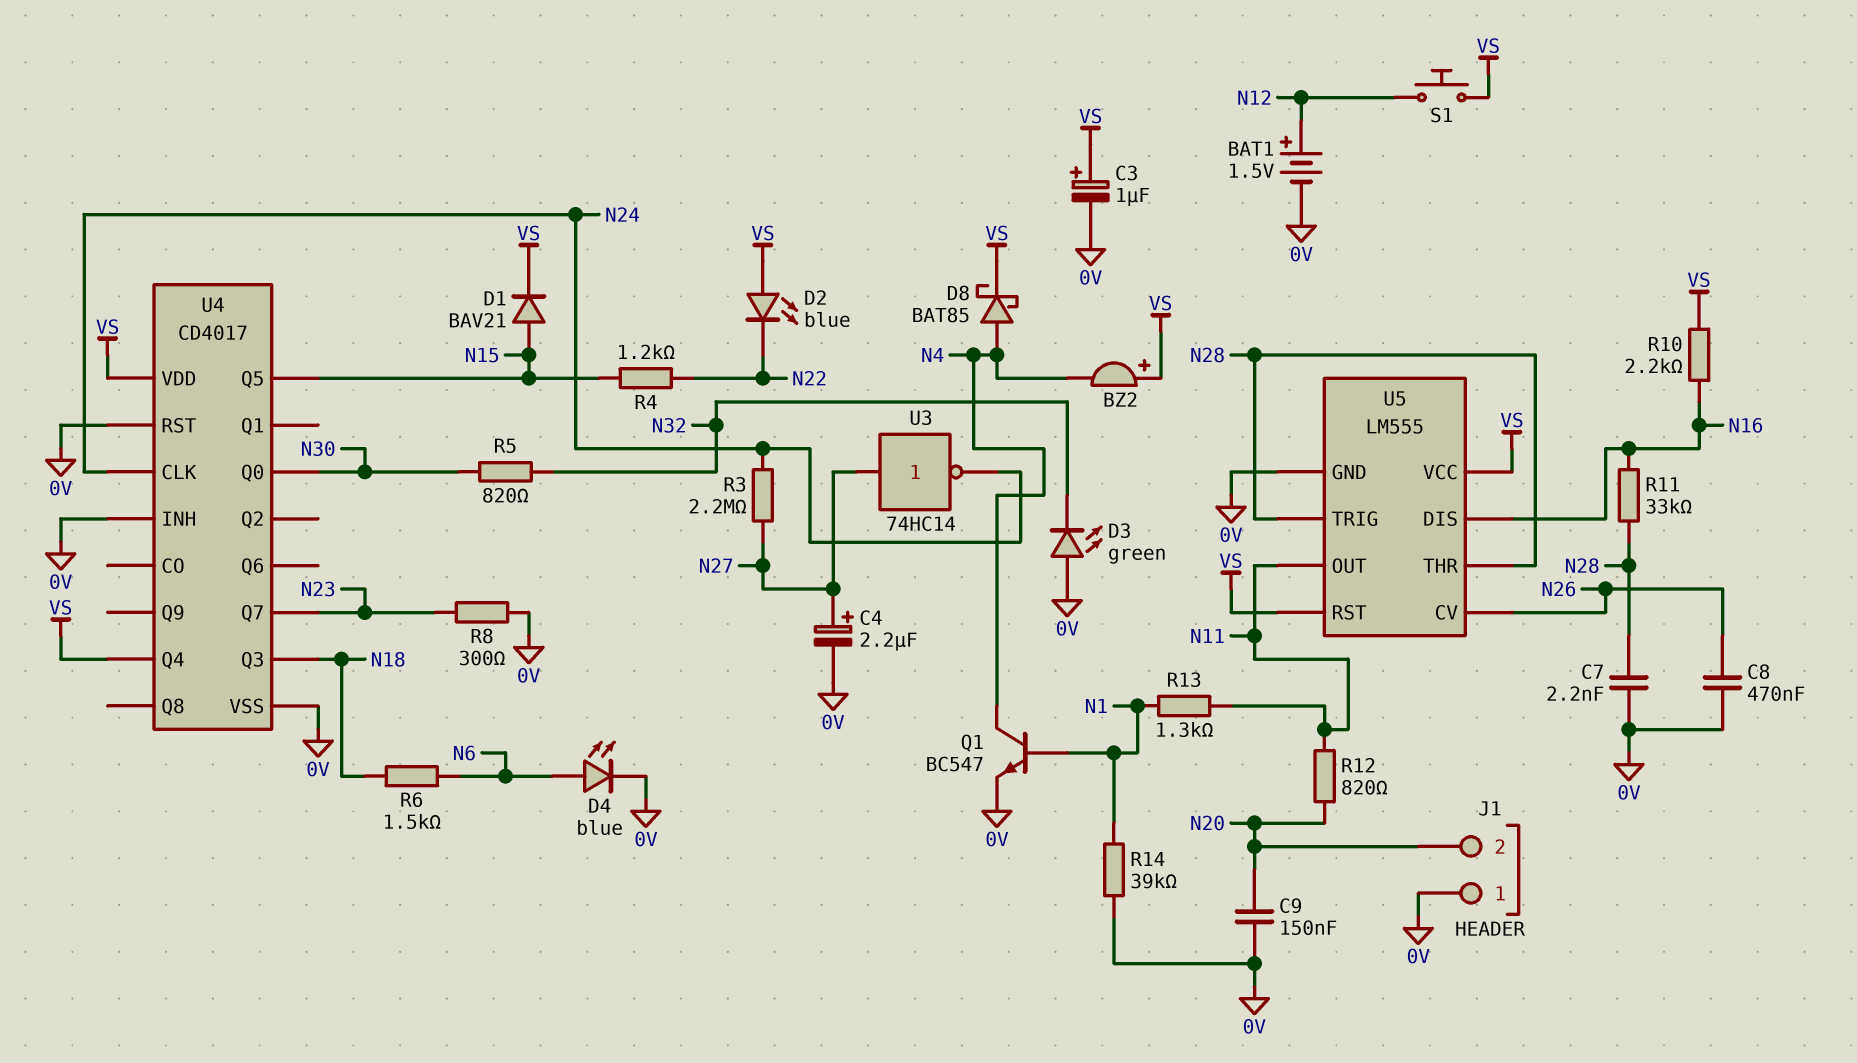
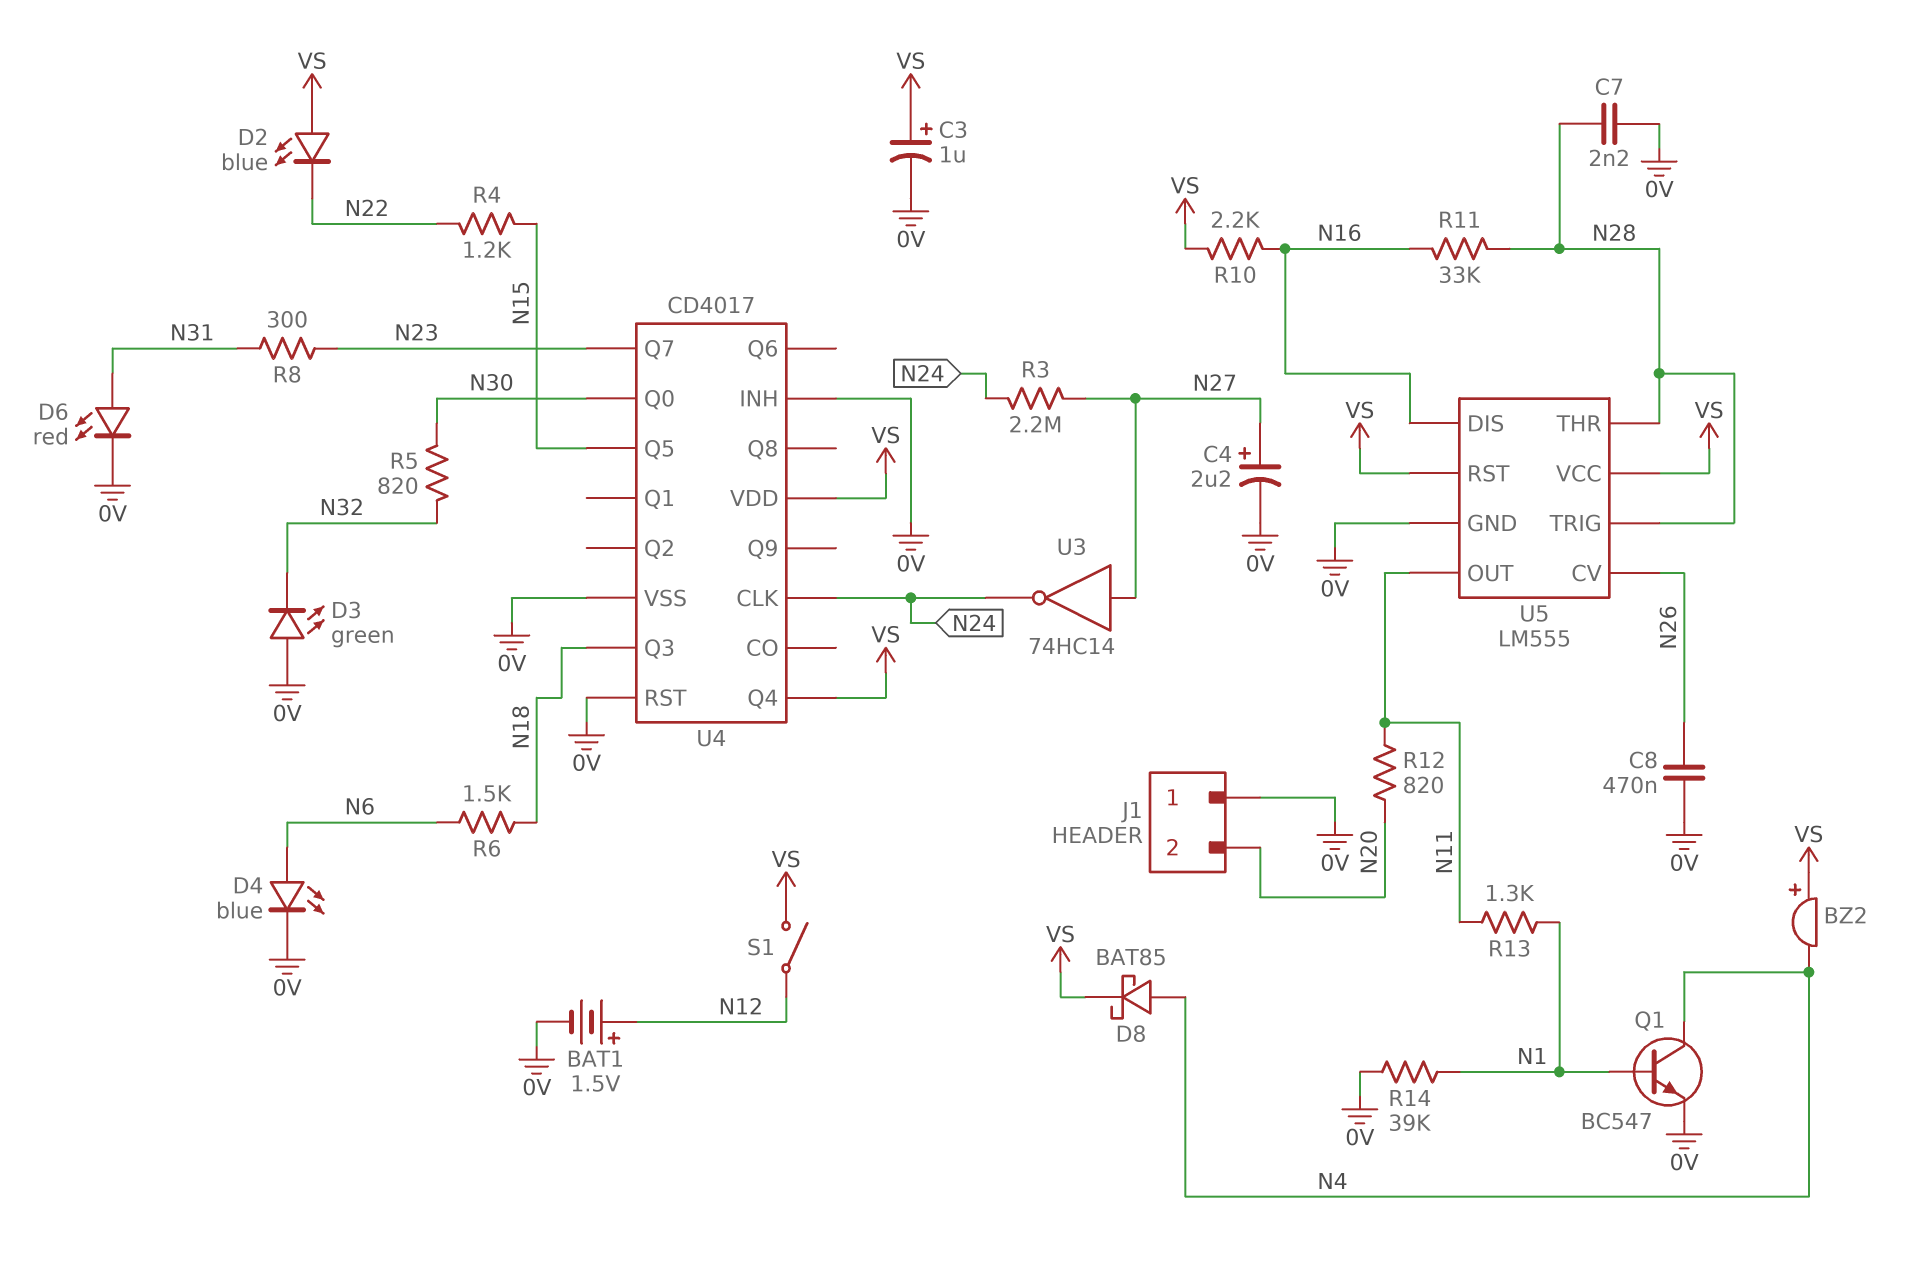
C9: 150nF (0V, N20) -> none
D1: diode BAV21 (A N15, K VS) -> none
D6: none -> LED red (A N31, K 0V)
R8: 300 (0V, N23) -> 300 (N23, N31)
S1: button (N12, VS) -> switch (N12, VS)

